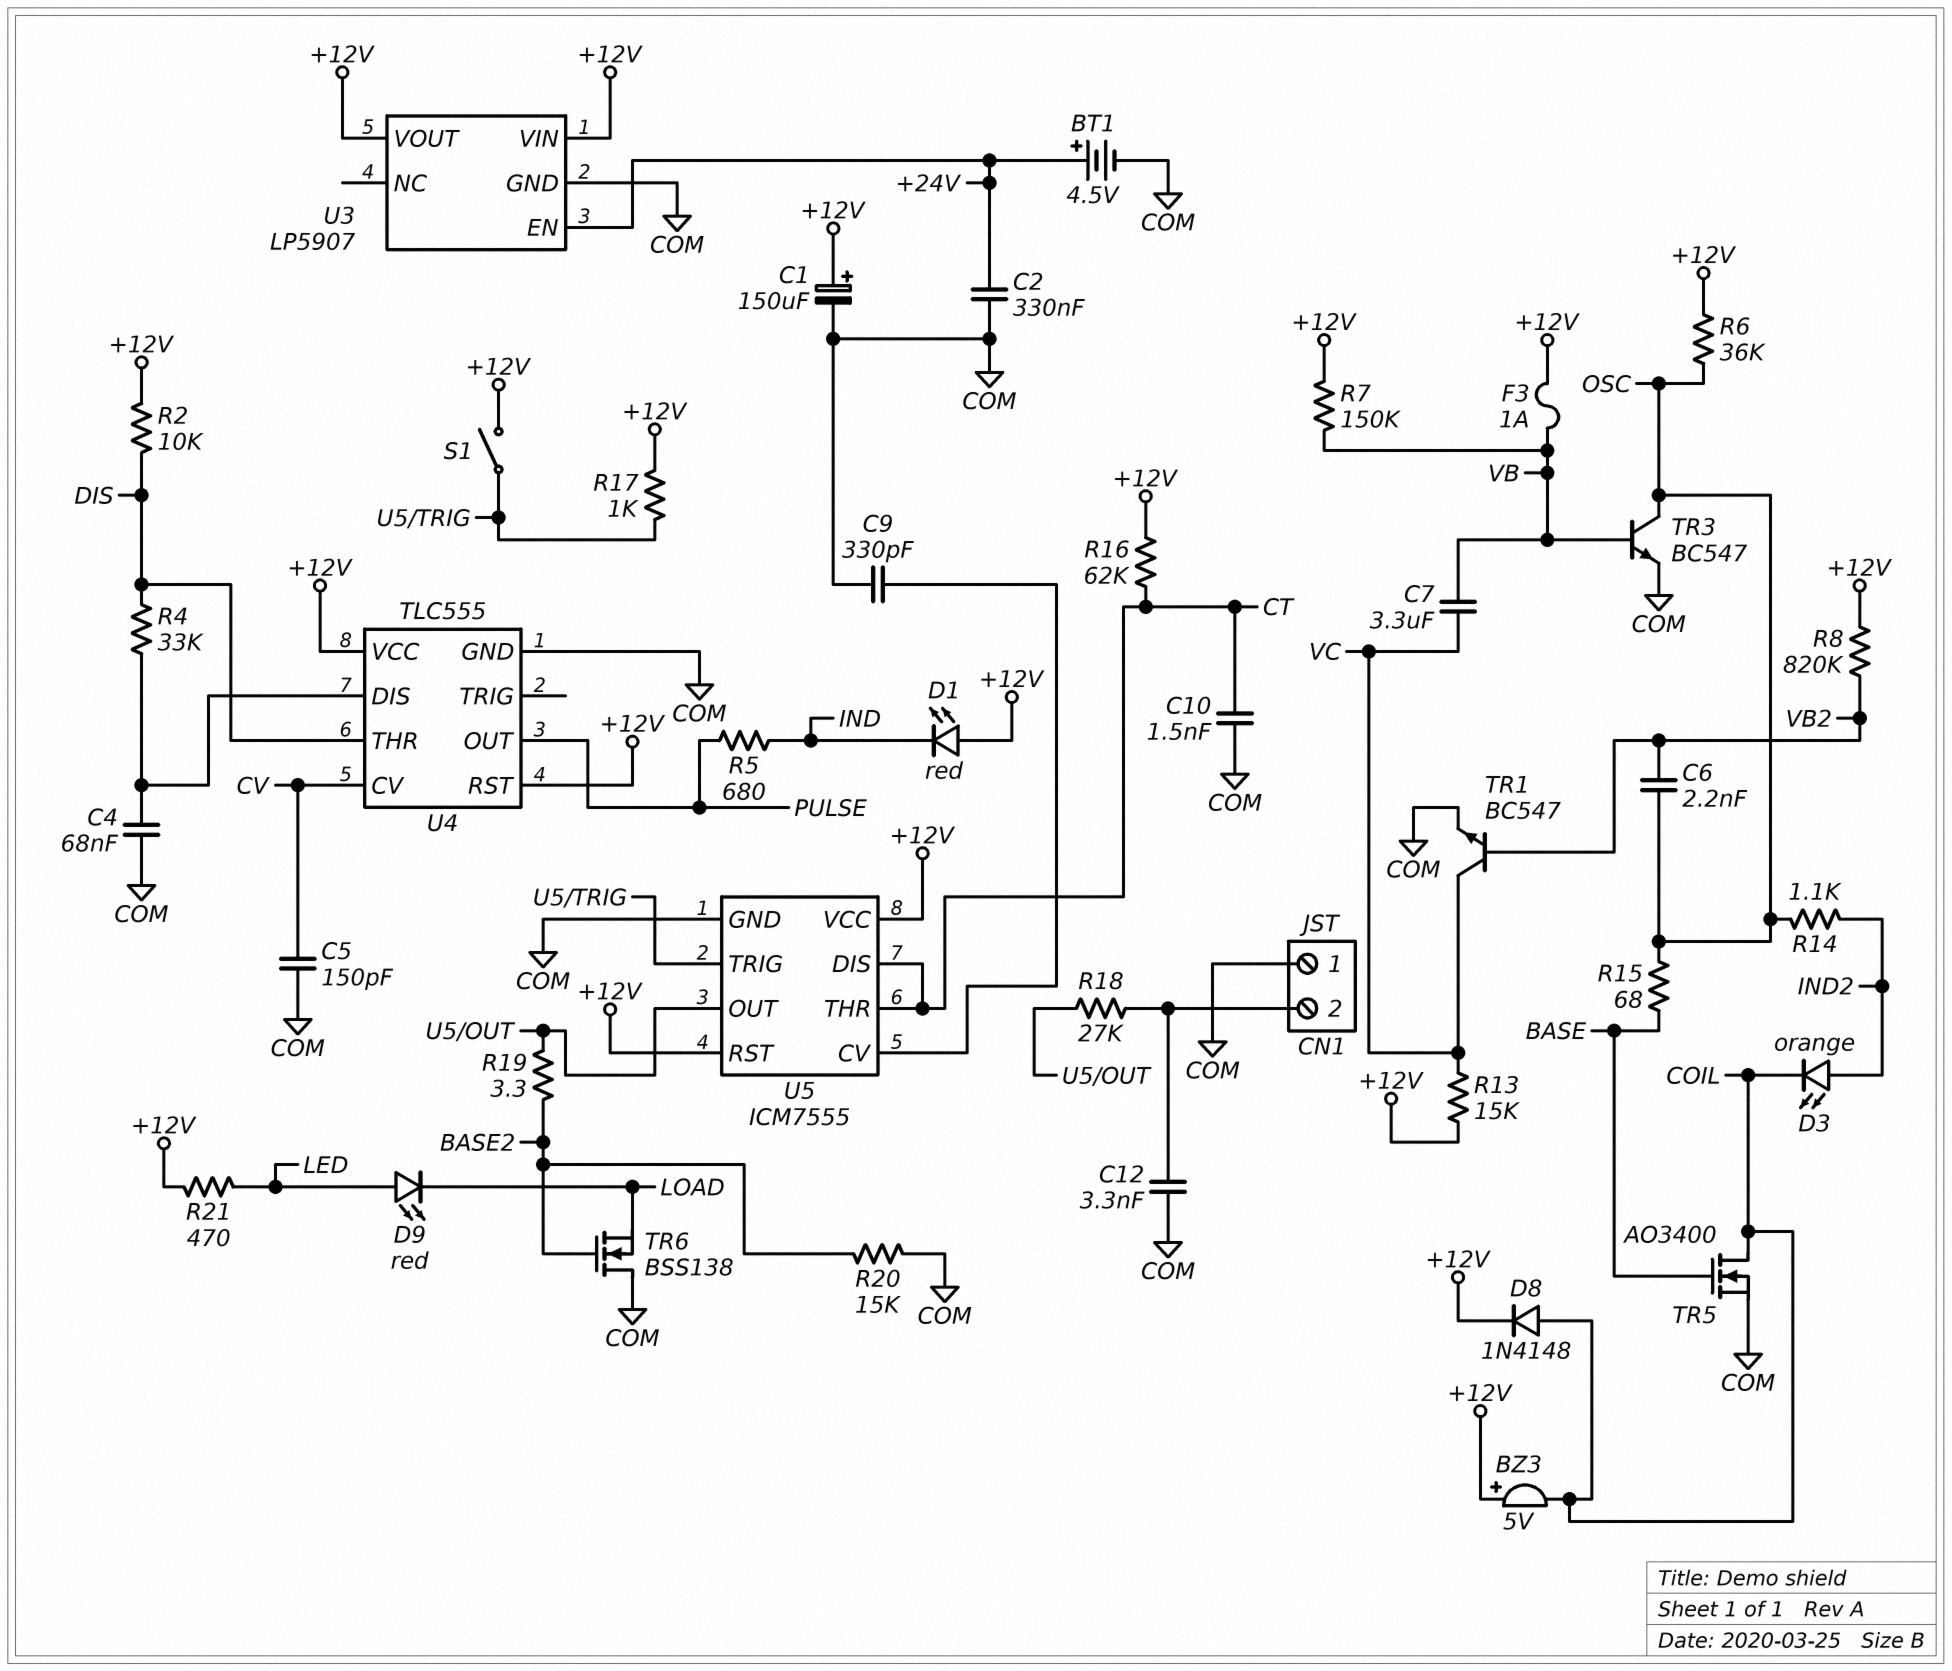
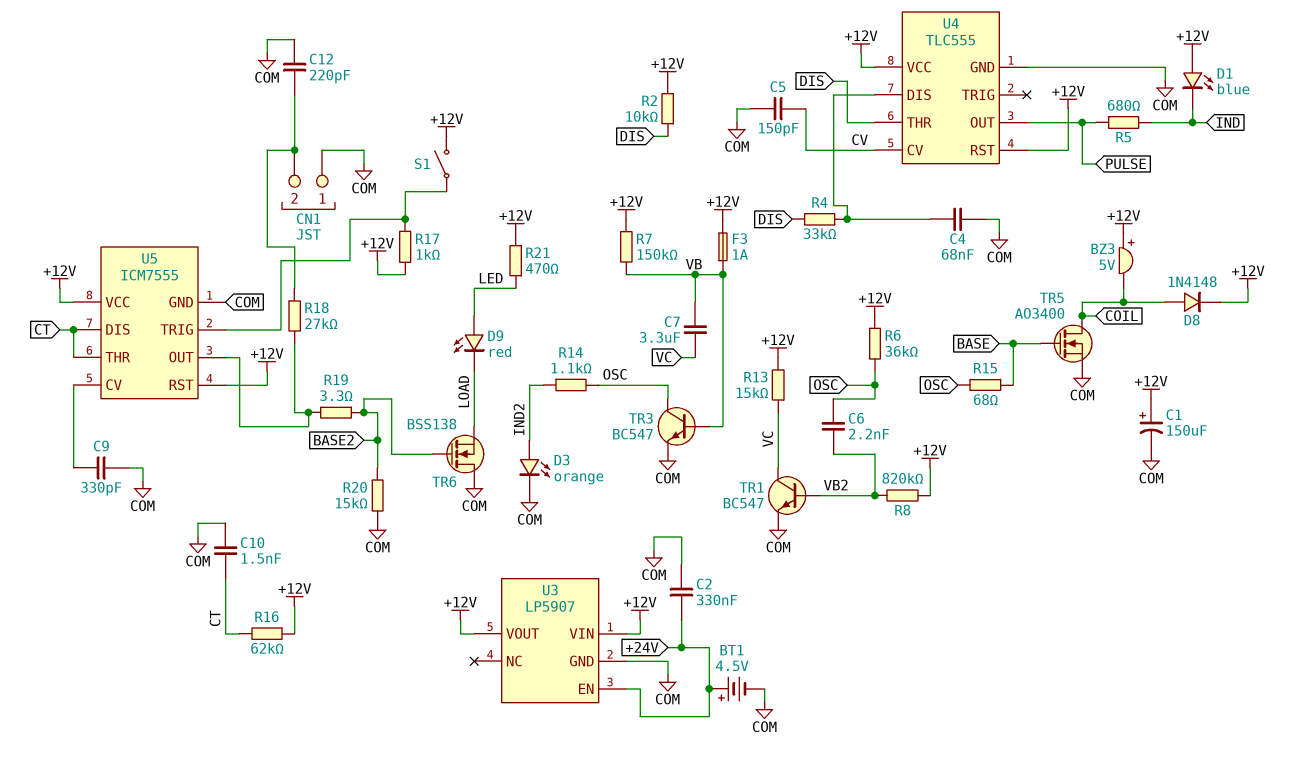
C12: 3.3nF (CN1/2, COM) -> 220pF (CN1/2, COM)
D1: LED red (A +12V, K IND) -> LED blue (A +12V, K IND)
D3: LED orange (A IND2, K COIL) -> LED orange (A IND2, K COM)

